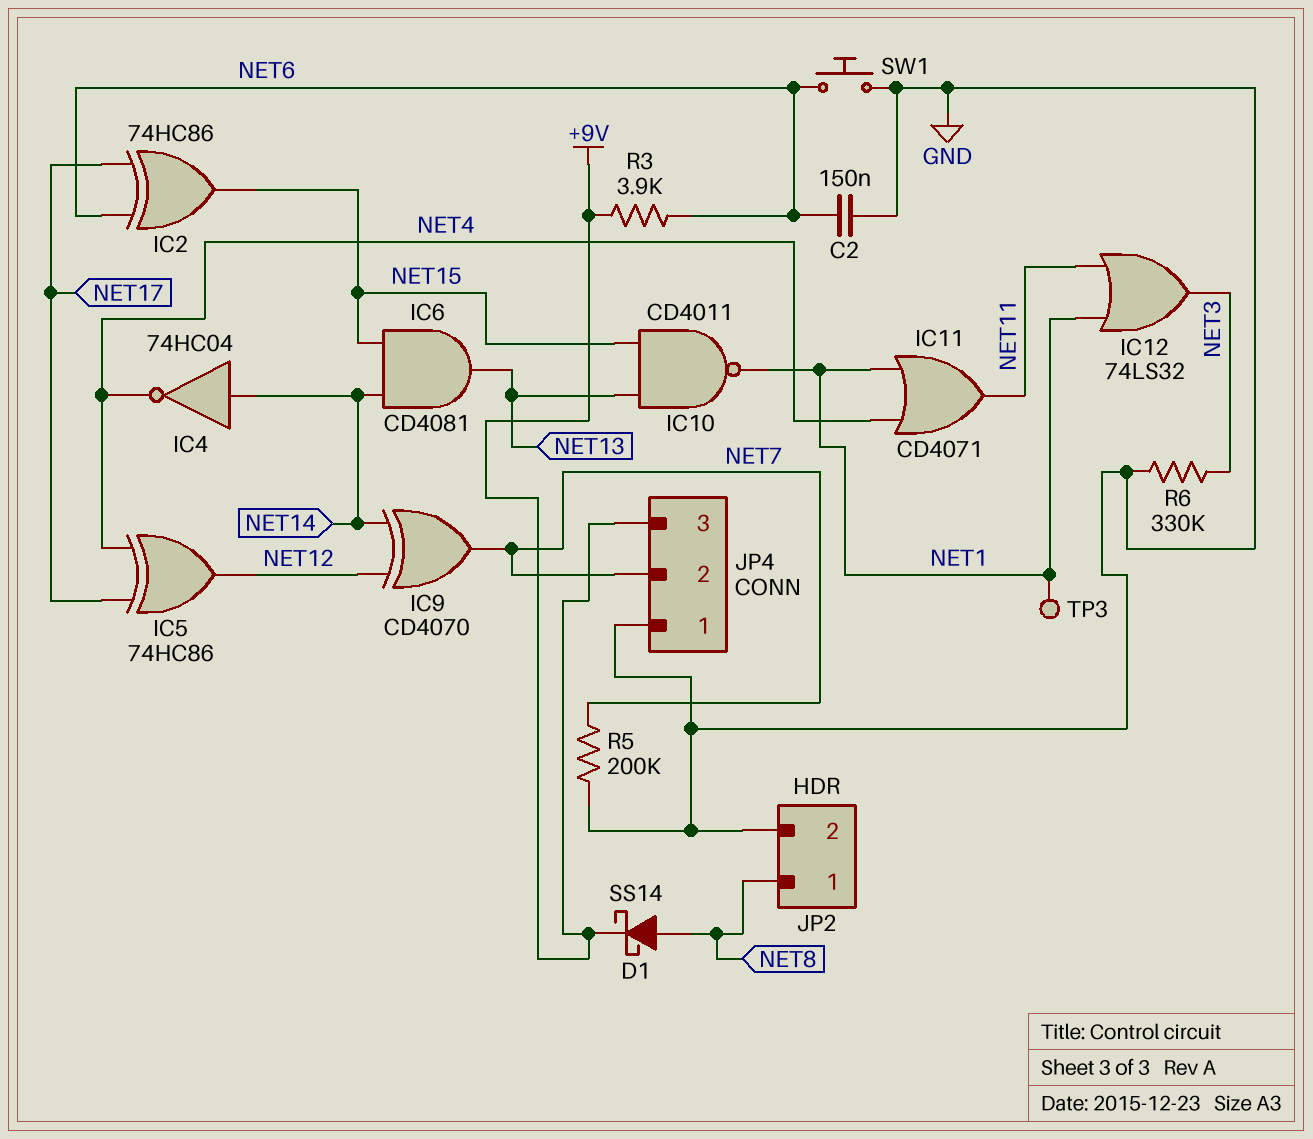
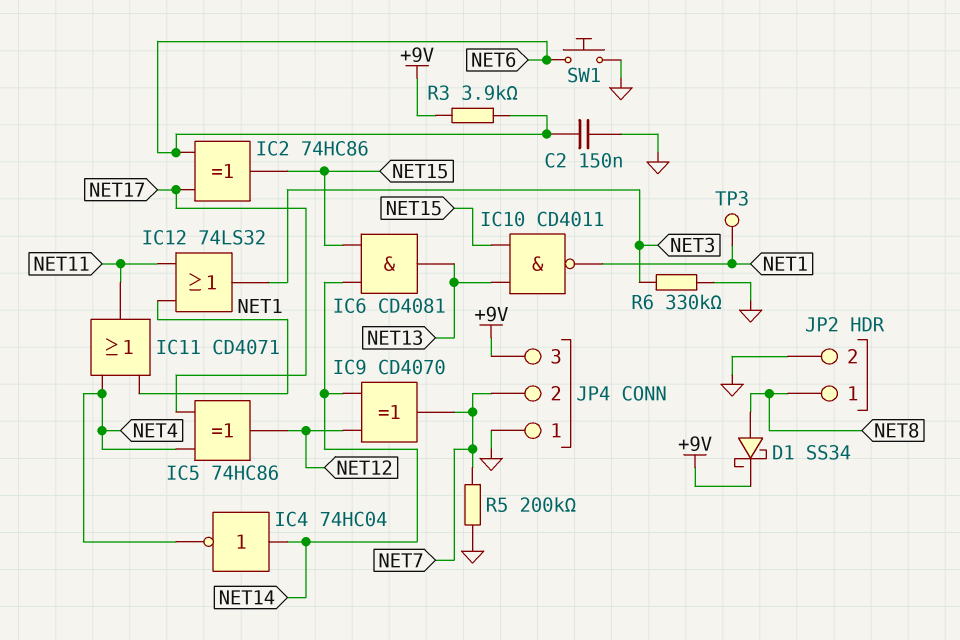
D1: schottky SS14 (A NET8, K +9V) -> schottky SS34 (A NET8, K +9V)

